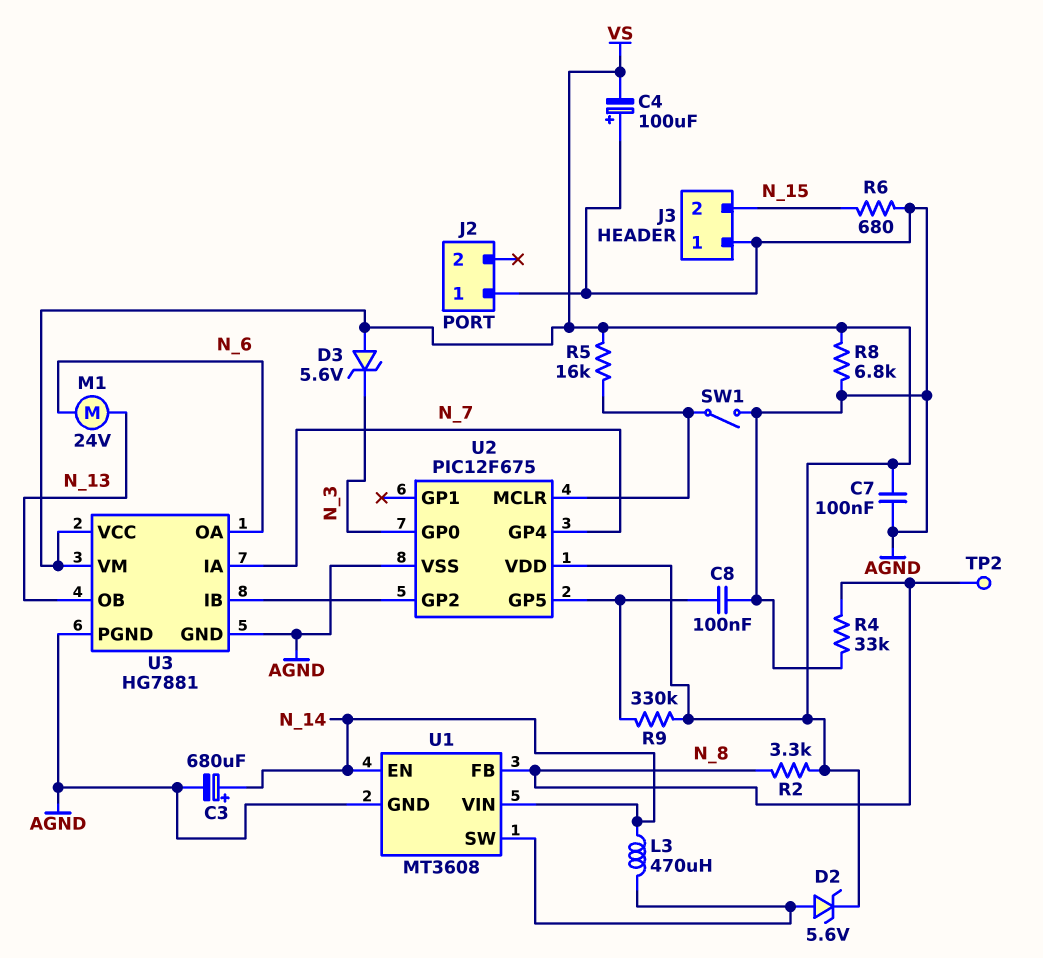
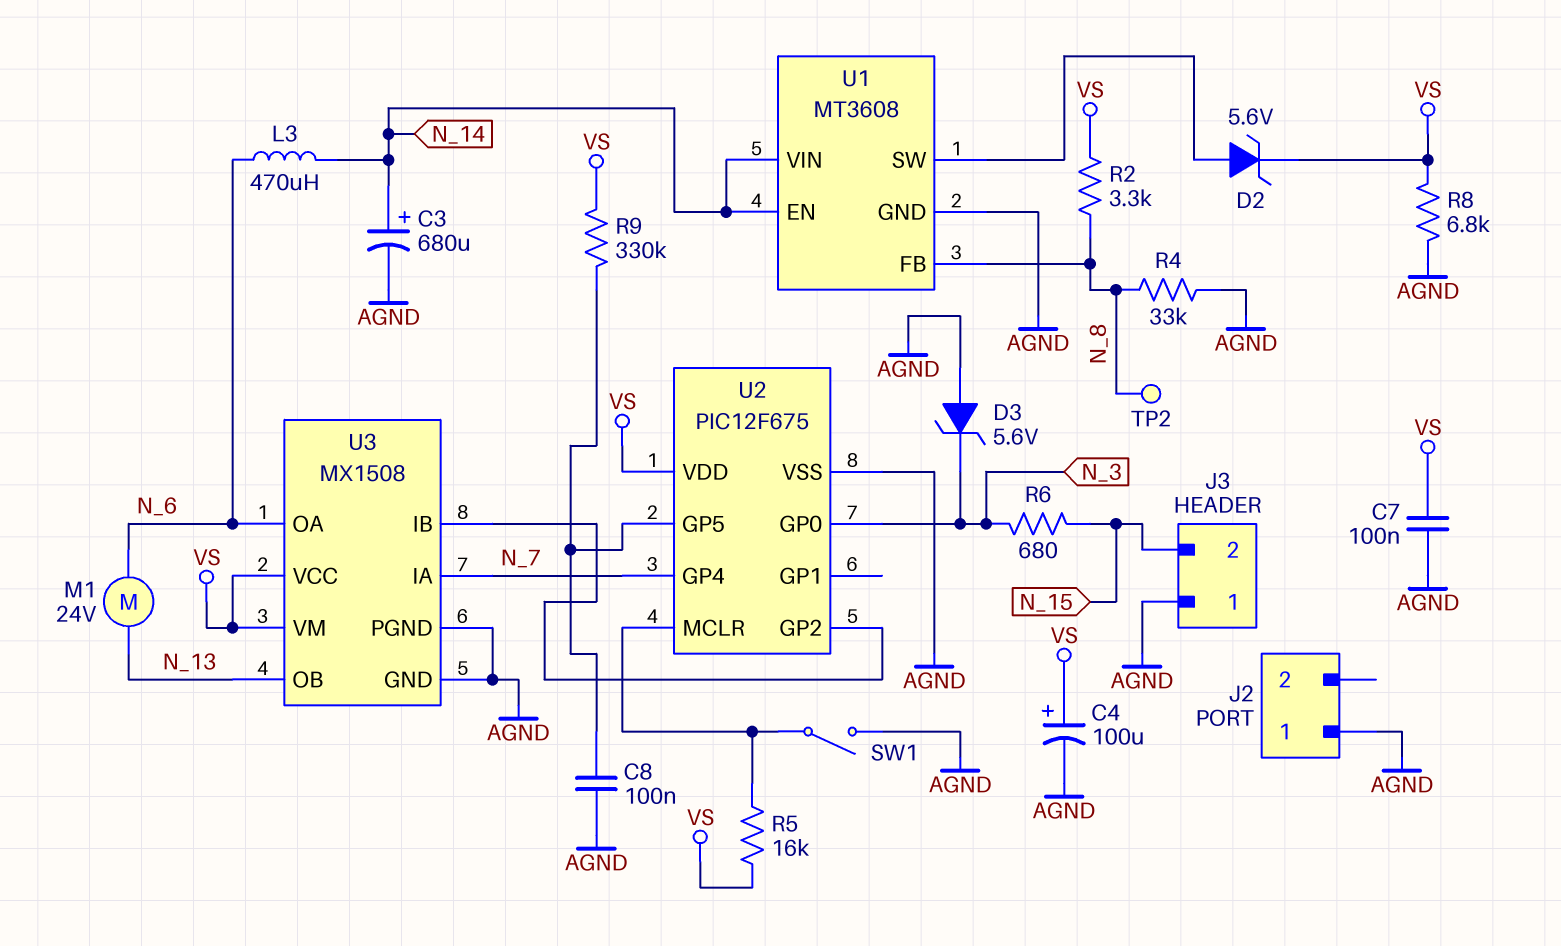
C4: 100uF (plus AGND, minus VS) -> 100uF (plus VS, minus AGND)
D3: zener 5.6V (A VS, K N_3) -> zener 5.6V (A AGND, K N_3)
L3: 470uH (N_14, U1/SW) -> 470uH (N_6, N_14)
R6: 680 (AGND, N_15) -> 680 (N_3, N_15)
U3: HG7881 -> MX1508

